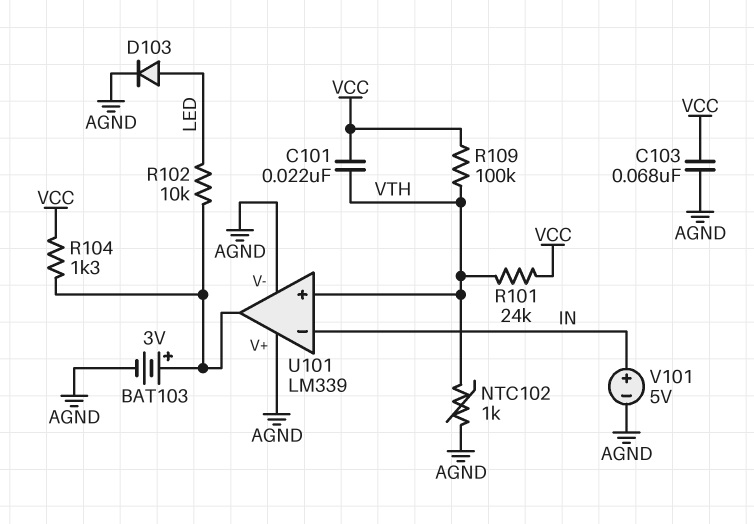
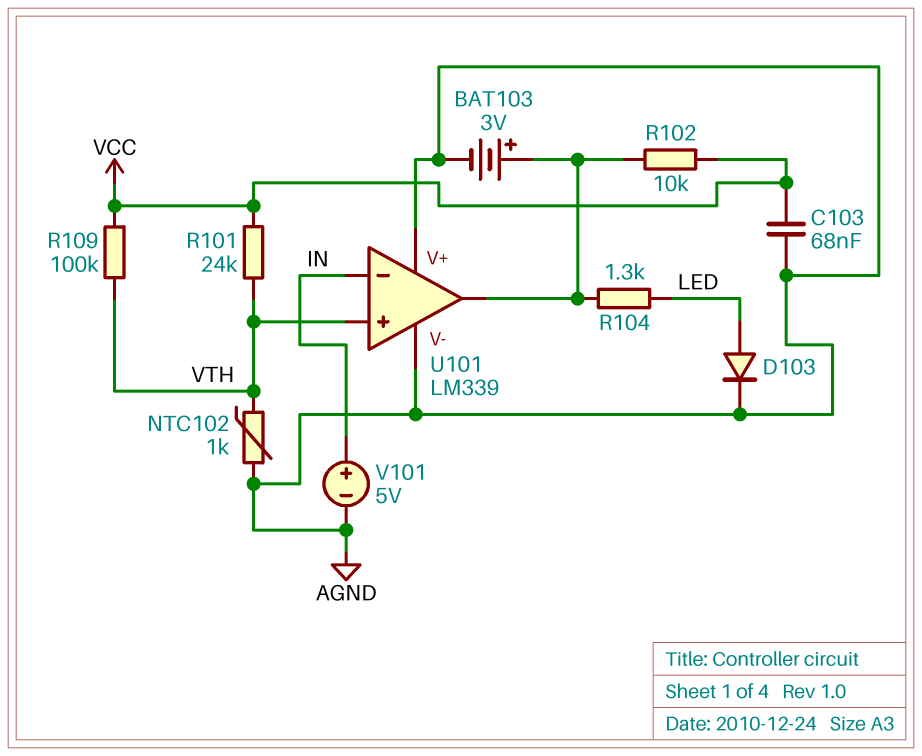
C101: 22nF (VCC, VTH) -> none
R102: 10k (LED, U101/out) -> 10k (U101/out, VCC)
R104: 1.3k (U101/out, VCC) -> 1.3k (LED, U101/out)

